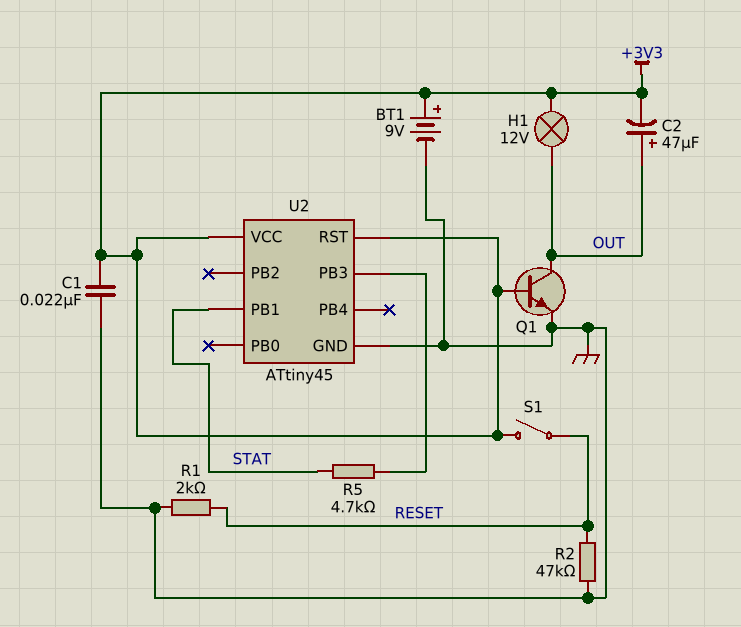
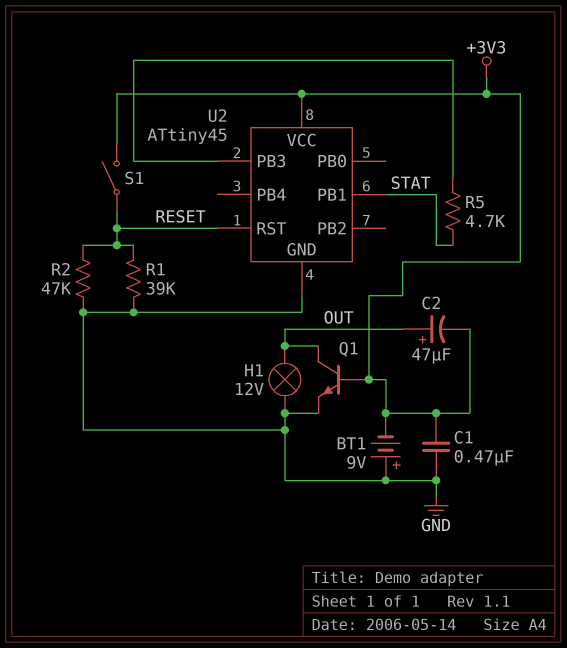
BT1: 9V (plus +3V3, minus GND) -> 9V (plus GND, minus +3V3)
C1: 22nF (+3V3, GND) -> 470nF (+3V3, GND)
H1: lamp 12V (+3V3, OUT) -> lamp 12V (GND, OUT)
R1: 2k (GND, RESET) -> 39k (GND, RESET)
U2 pin RST: +3V3 -> RESET

